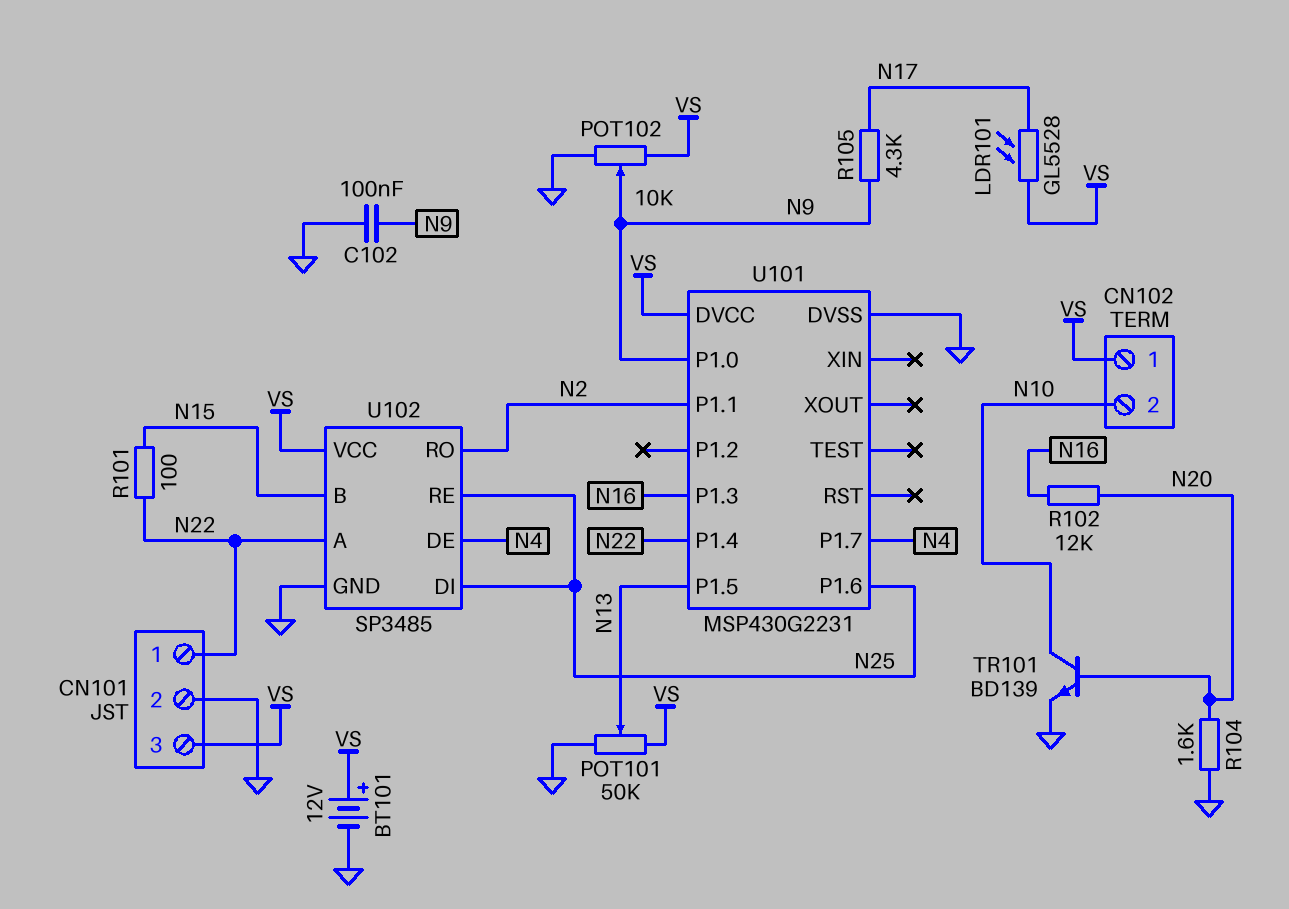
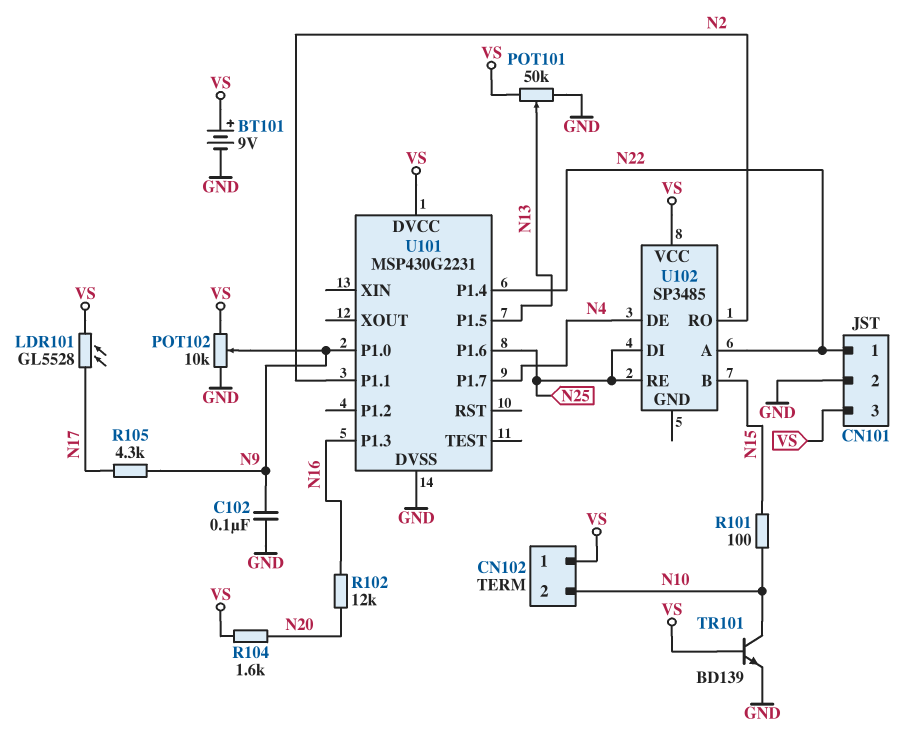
BT101: 12V (plus VS, minus GND) -> 9V (plus VS, minus GND)
R101: 100 (N15, N22) -> 100 (N10, N15)
R104: 1.6k (GND, N20) -> 1.6k (N20, VS)
TR101: NPN BD139 (B N20, C N10, E GND) -> NPN BD139 (B VS, C N10, E GND)
U102 pin GND: GND -> none

